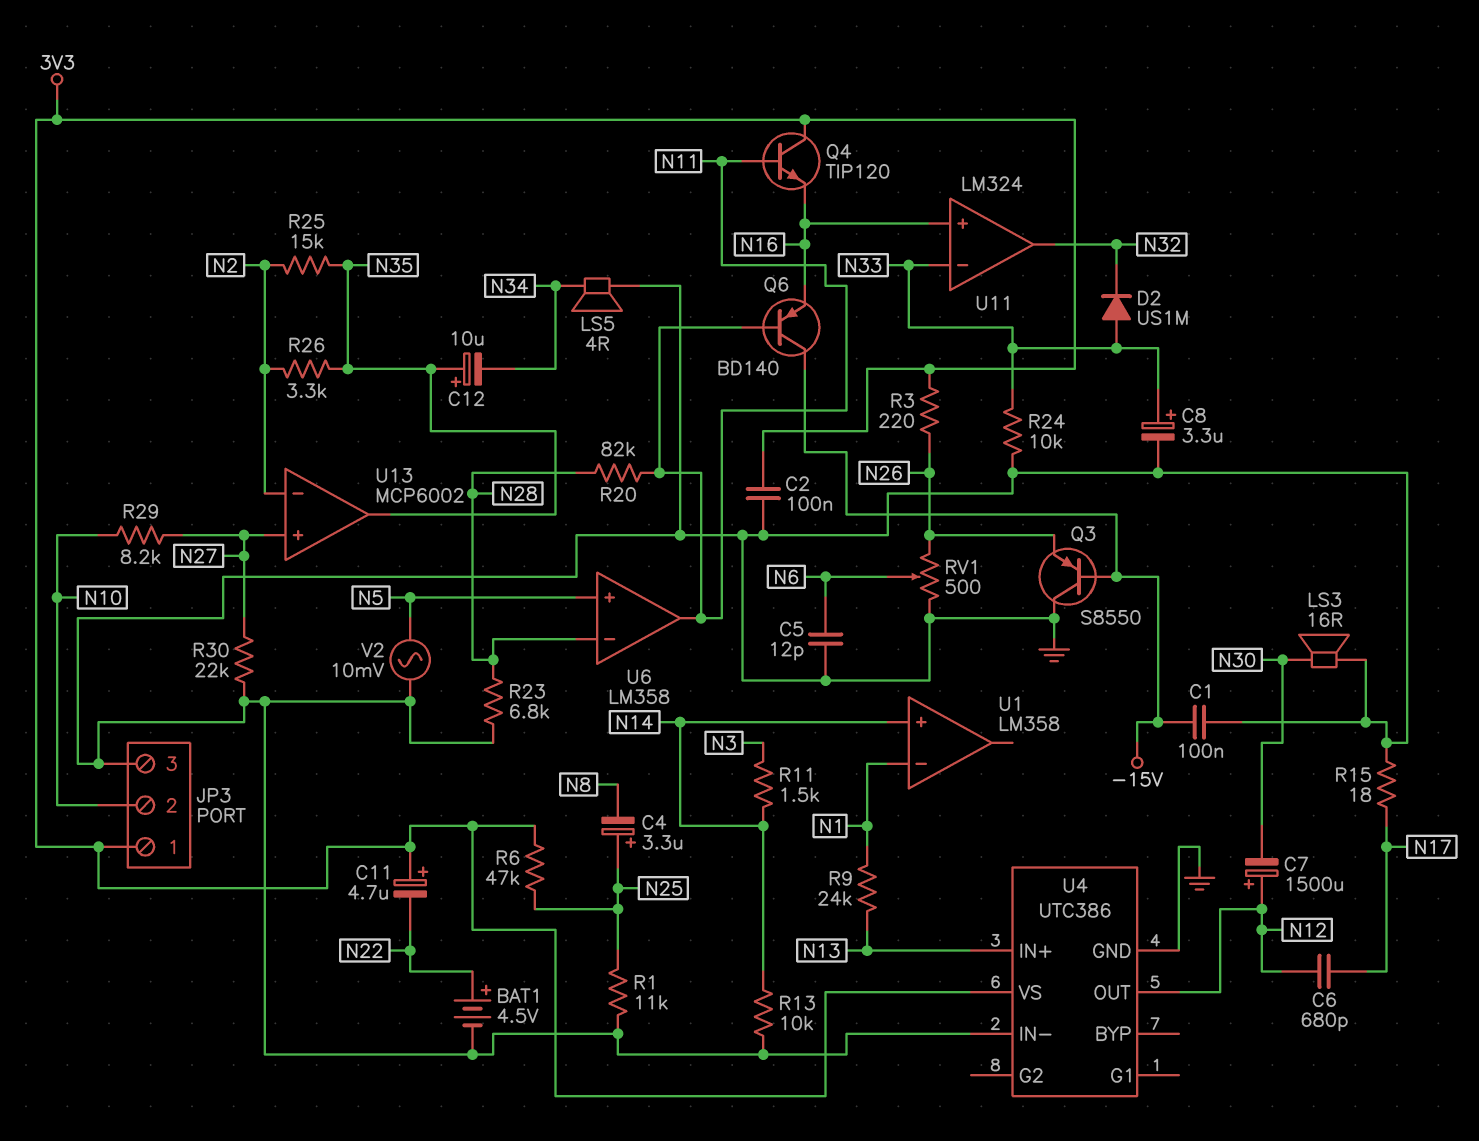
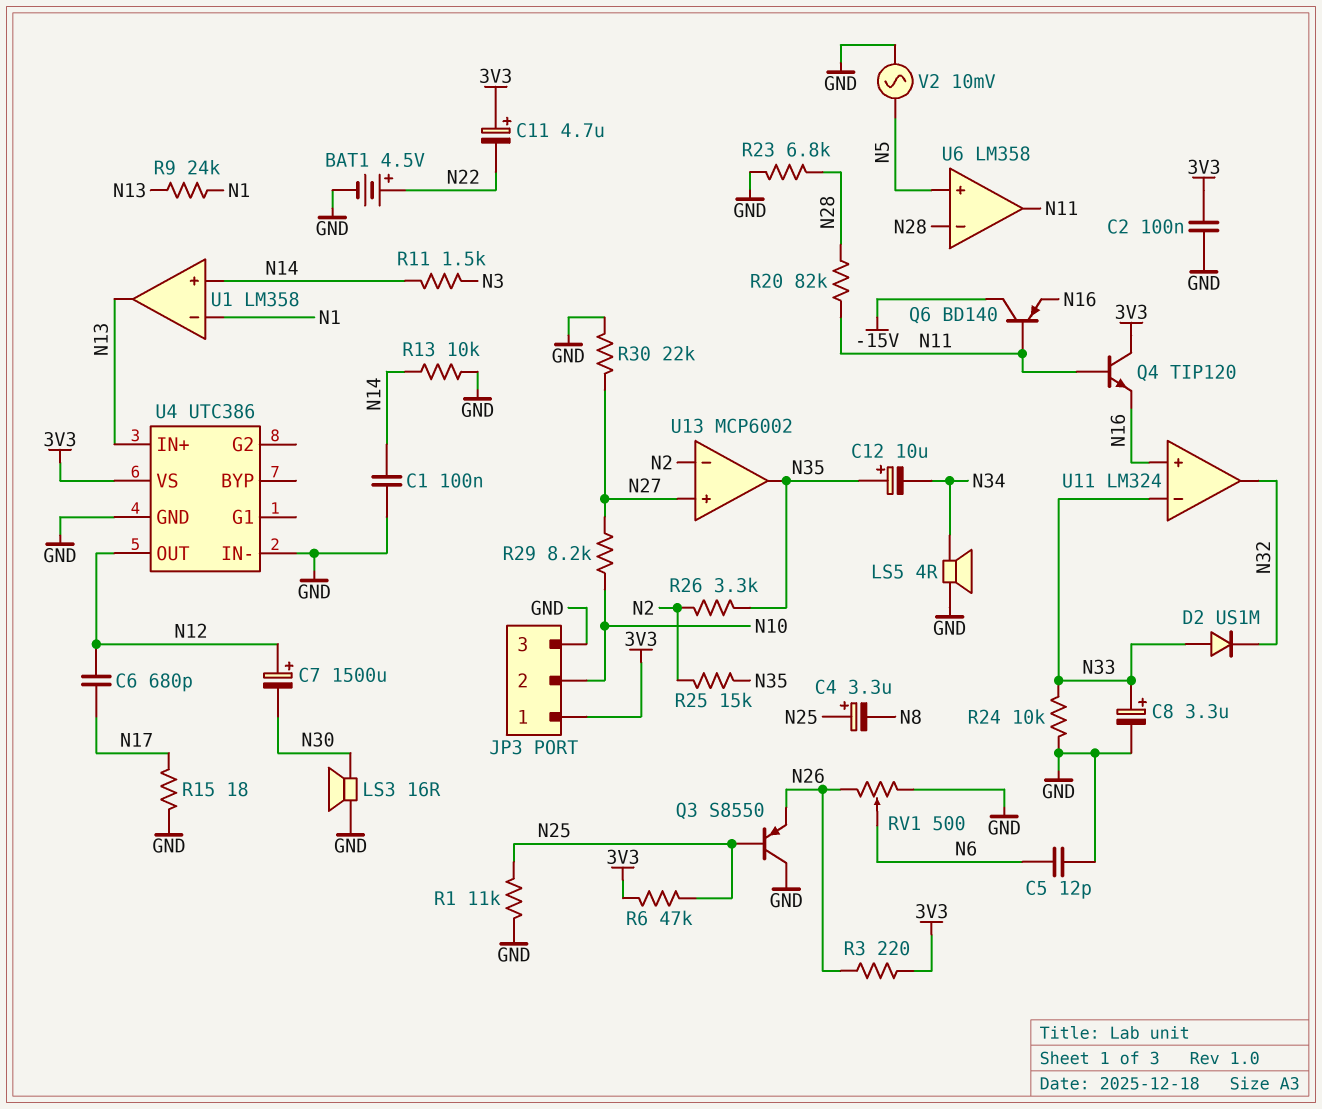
C1: 100nF (-15V, GND) -> 100nF (GND, N14)
Q3: PNP S8550 (B -15V, C GND, E N26) -> PNP S8550 (B N25, C GND, E N26)
U1 pin out: none -> N13

